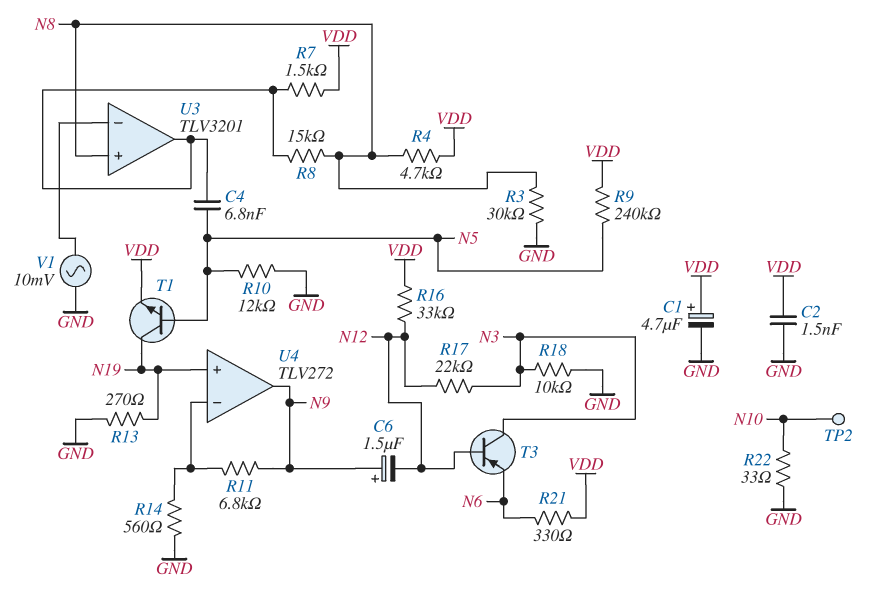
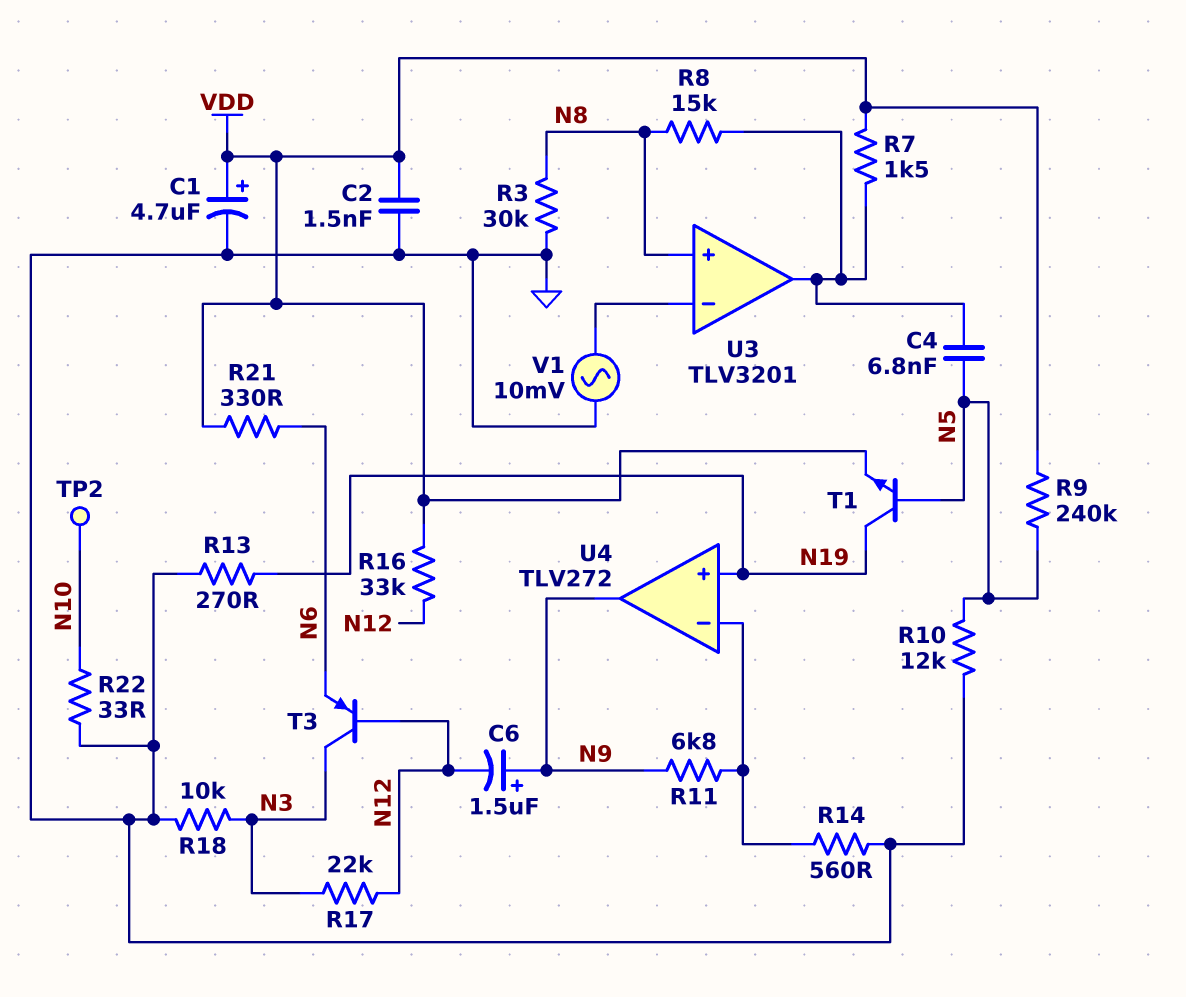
R4: 4.7k (N8, VDD) -> none

